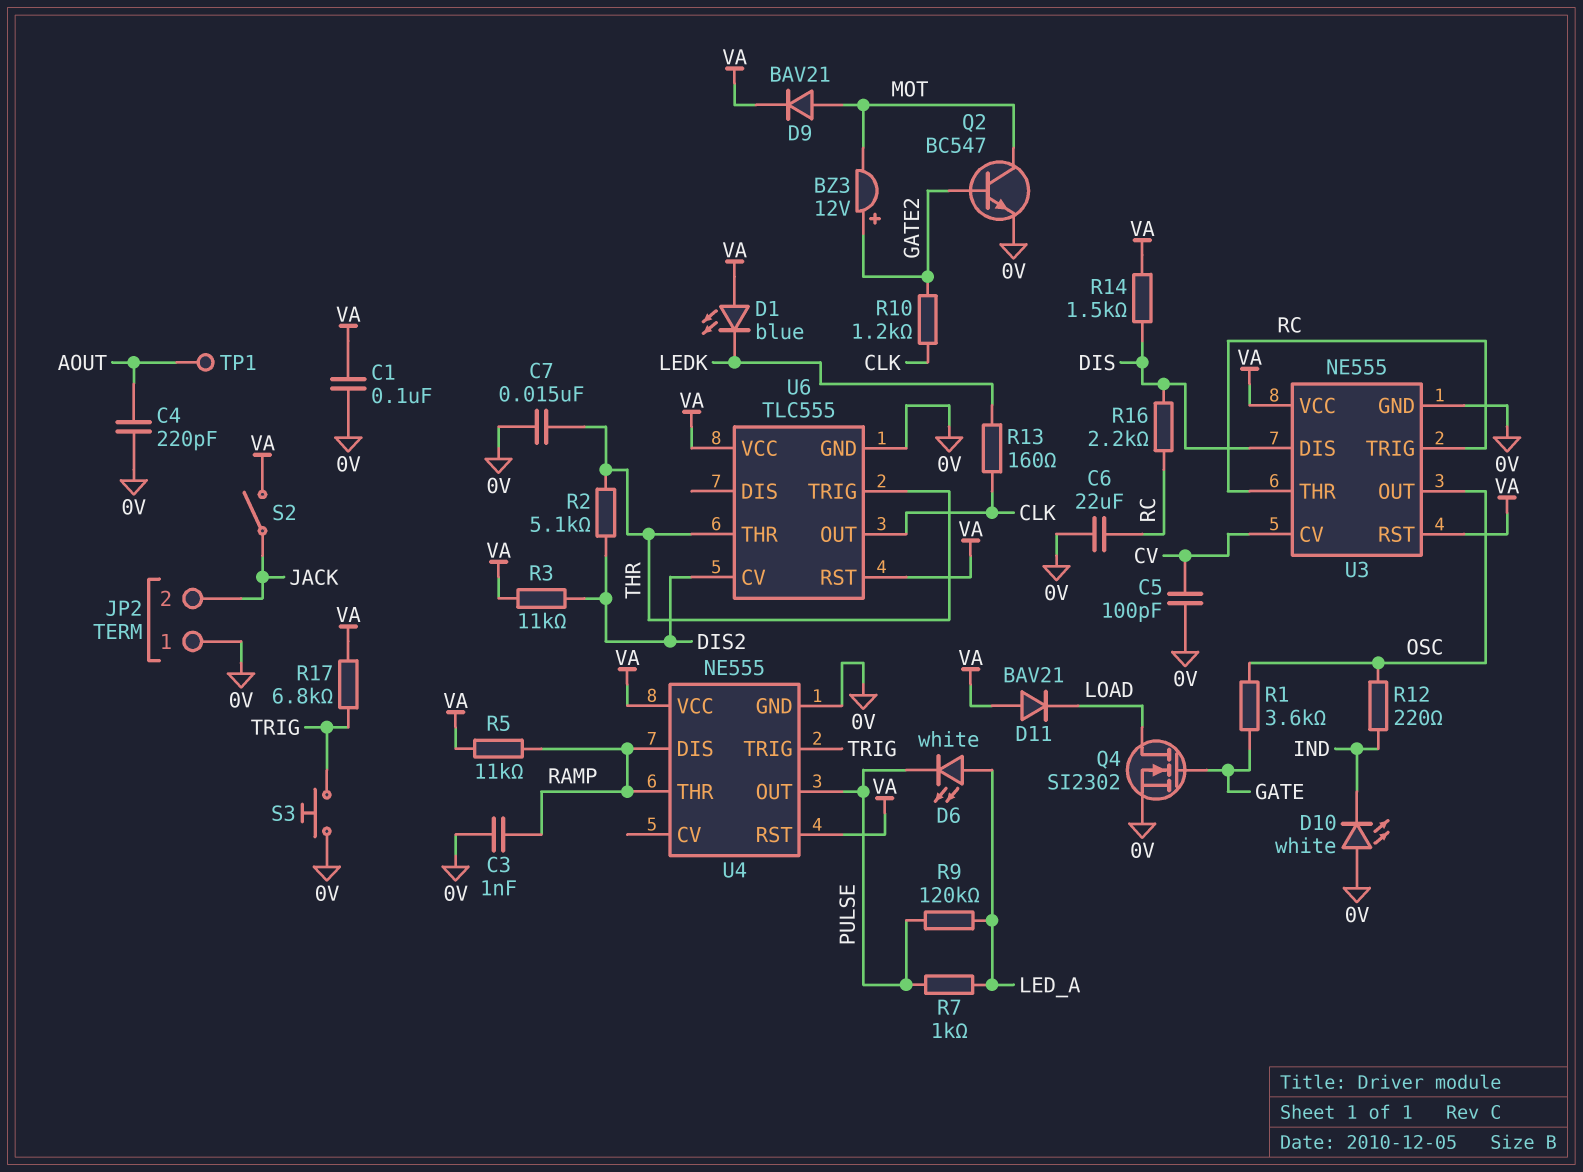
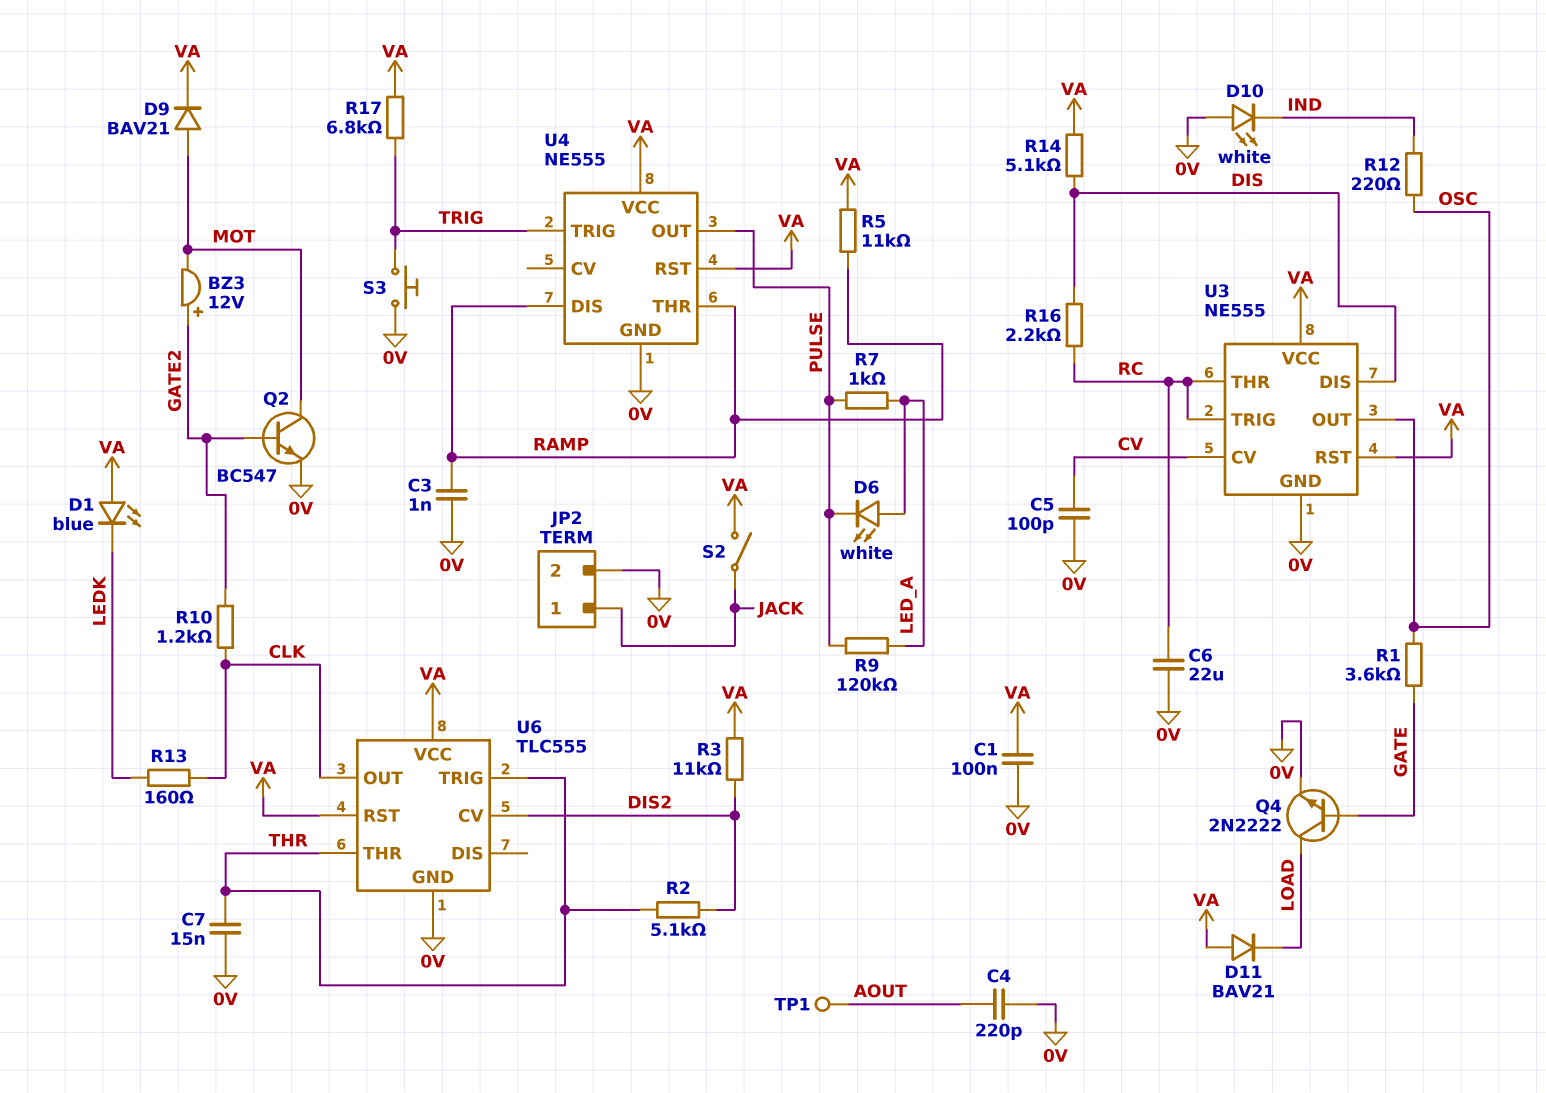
JP2 pin 1: 0V -> JACK
JP2 pin 2: JACK -> 0V
Q4: NMOS SI2302 (G GATE, D LOAD, S 0V) -> NPN 2N2222 (B GATE, C LOAD, E 0V)
R14: 1.5k (DIS, VA) -> 5.1k (DIS, VA)

